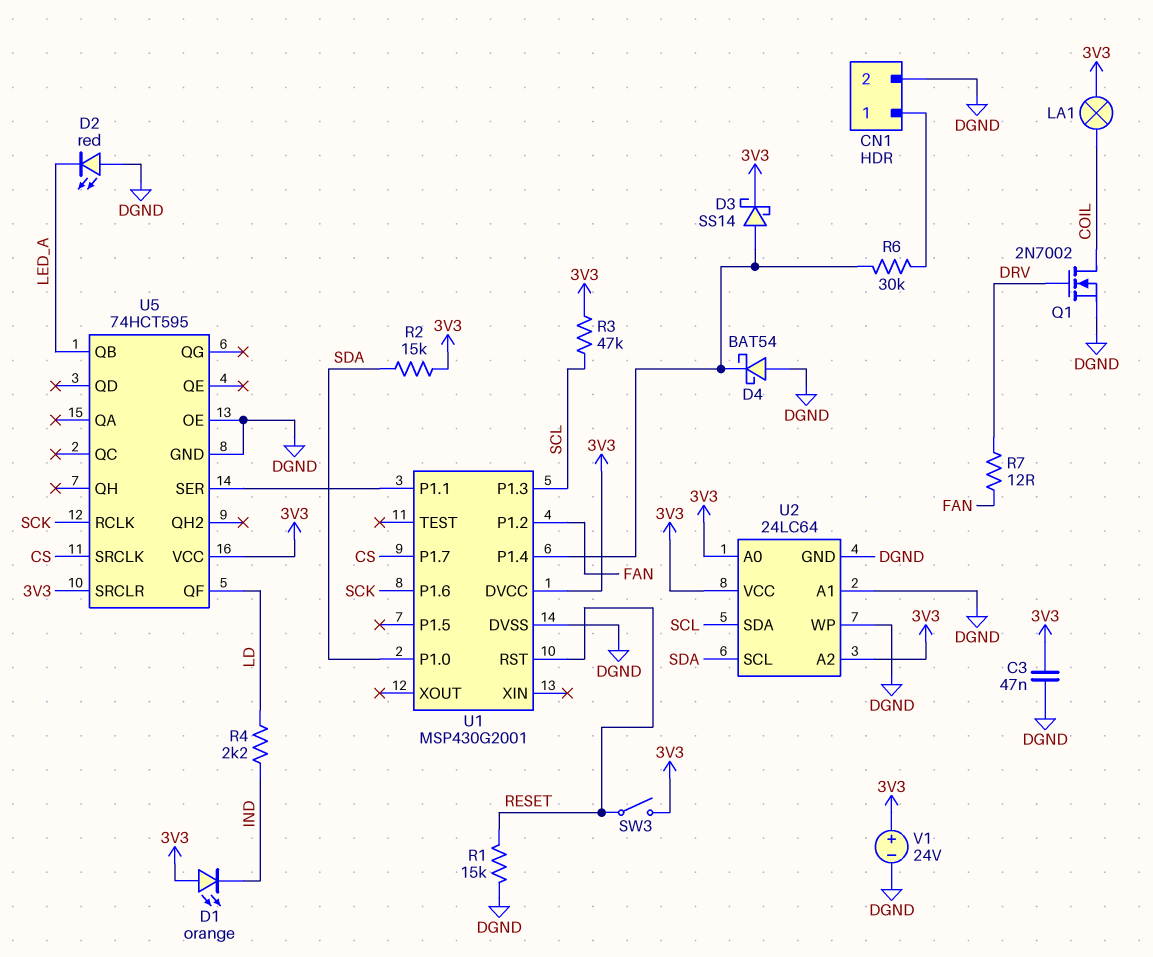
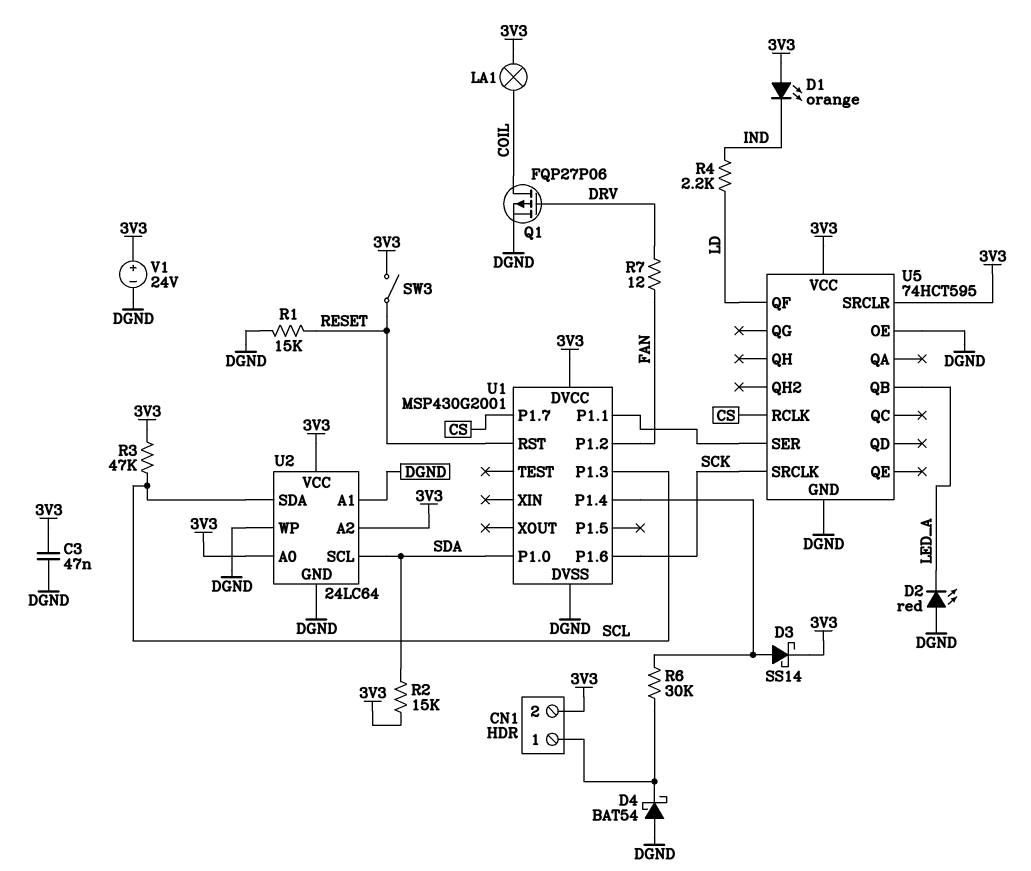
CN1 pin 2: DGND -> 3V3
D4: schottky BAT54 (A DGND, K U1/P1.4) -> schottky BAT54 (A DGND, K CN1/1)
Q1: NMOS 2N7002 (G DRV, D COIL, S DGND) -> PMOS FQP27P06 (G DRV, D COIL, S DGND)
U5 pin RCLK: SCK -> CS
U5 pin SRCLK: CS -> SCK

